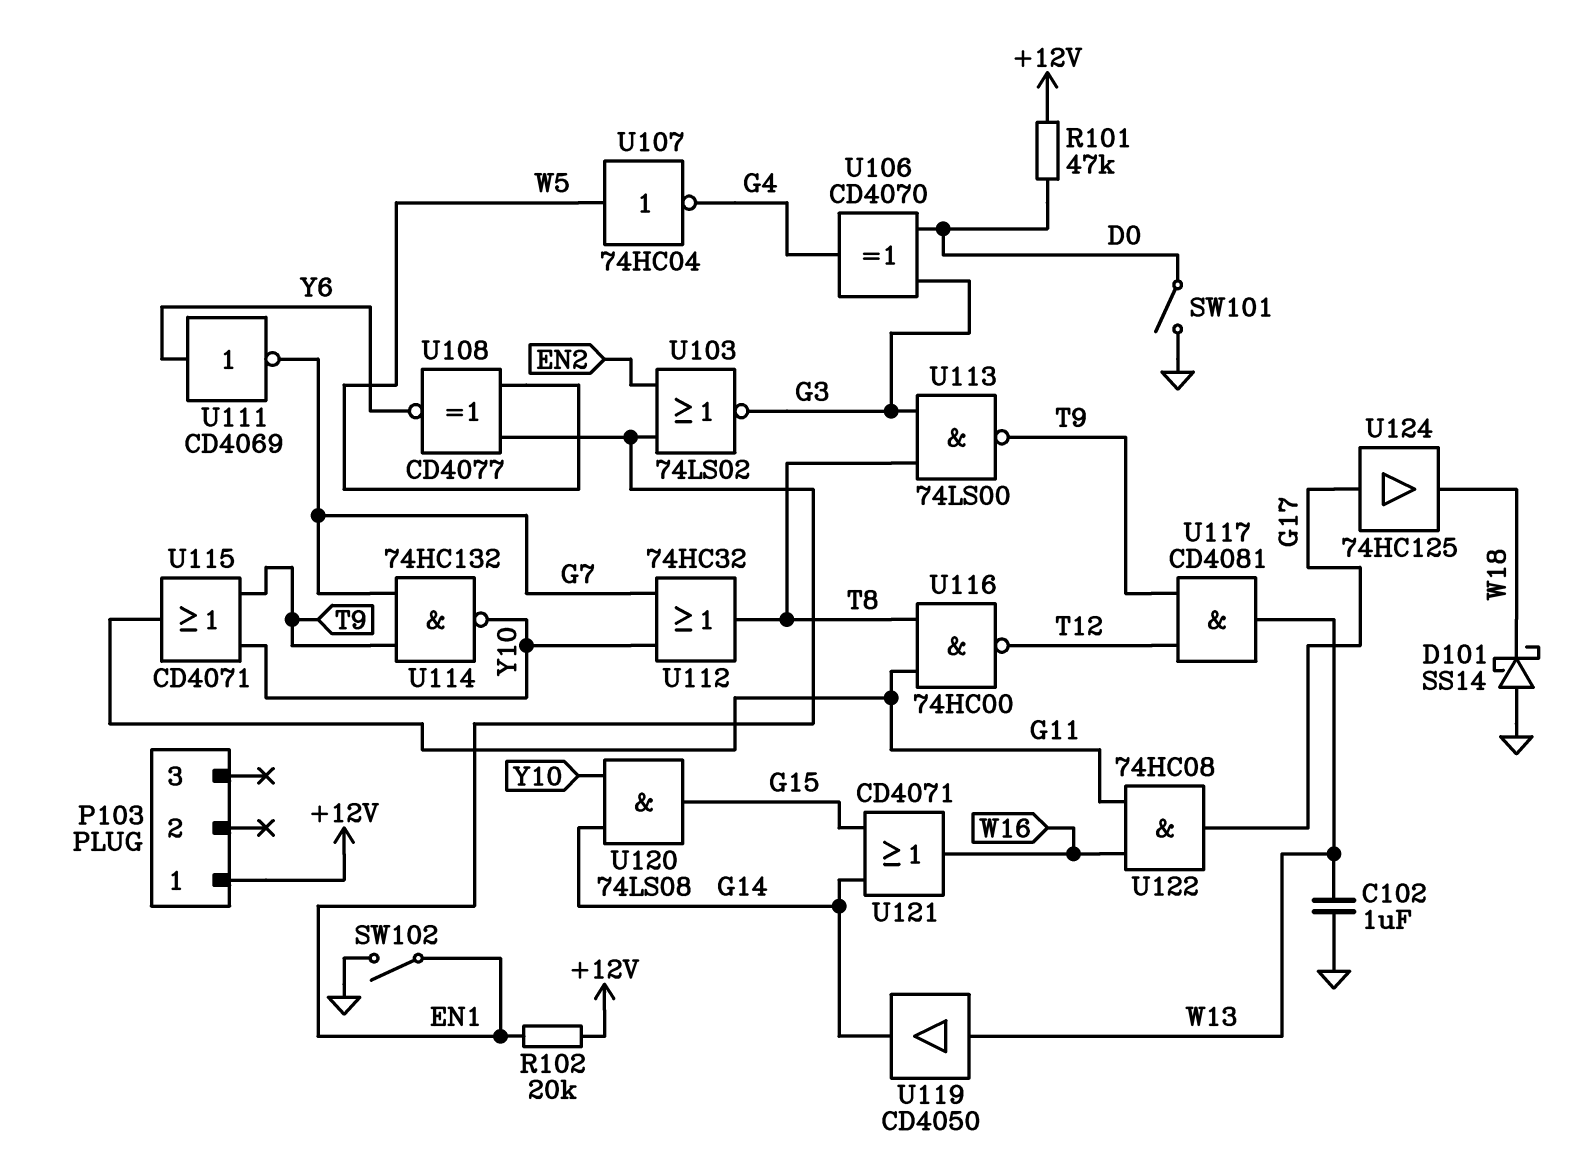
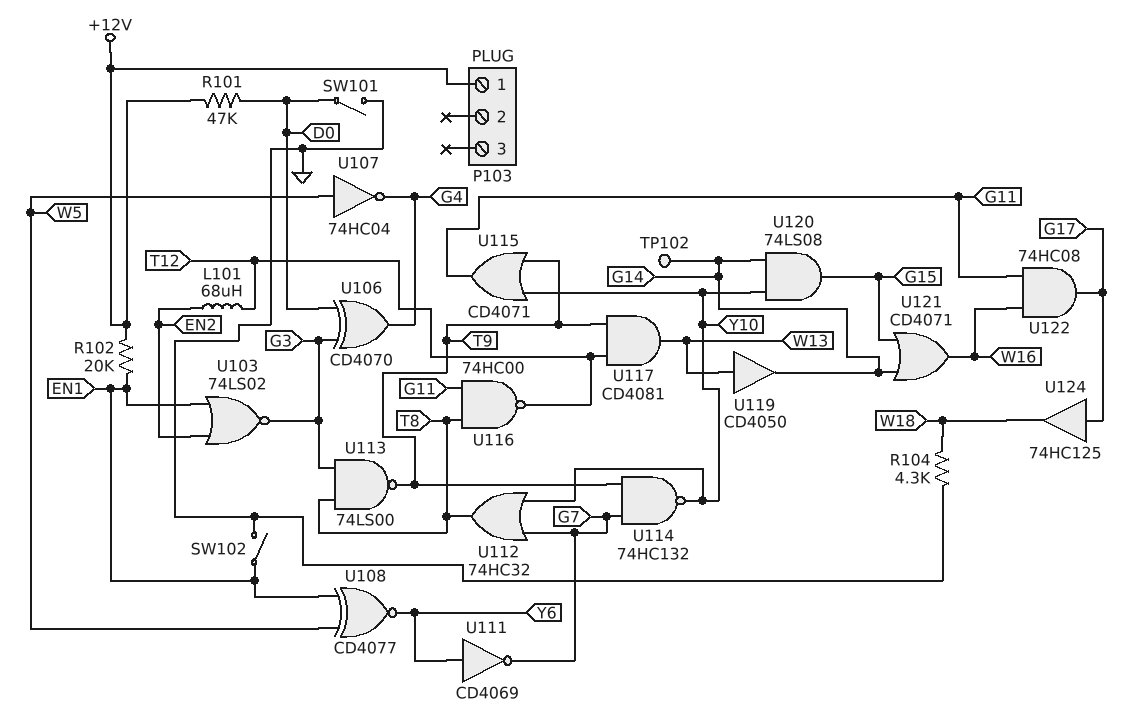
C102: 1uF (GND, W13) -> none
D101: schottky SS14 (A GND, K W18) -> none
L101: none -> 68uH (EN2, T12)
R104: none -> 4.3k (GND, W18)
TP102: none -> test point (G14)

